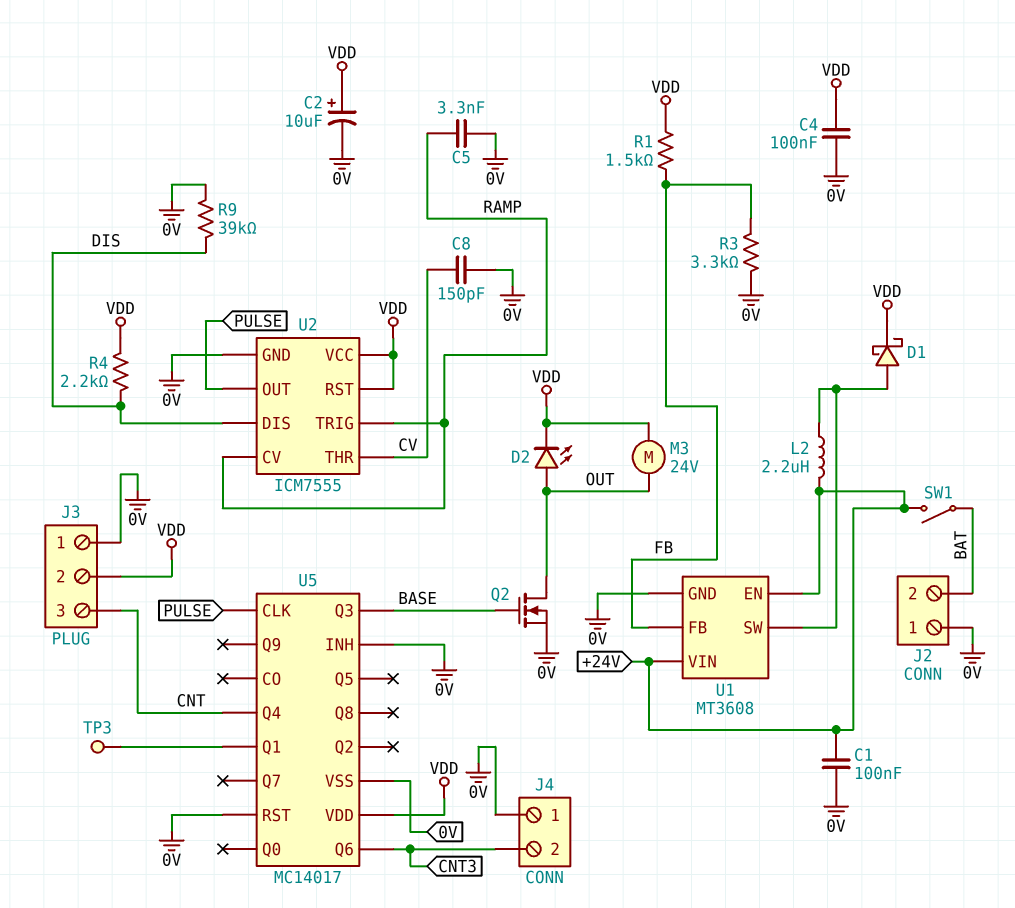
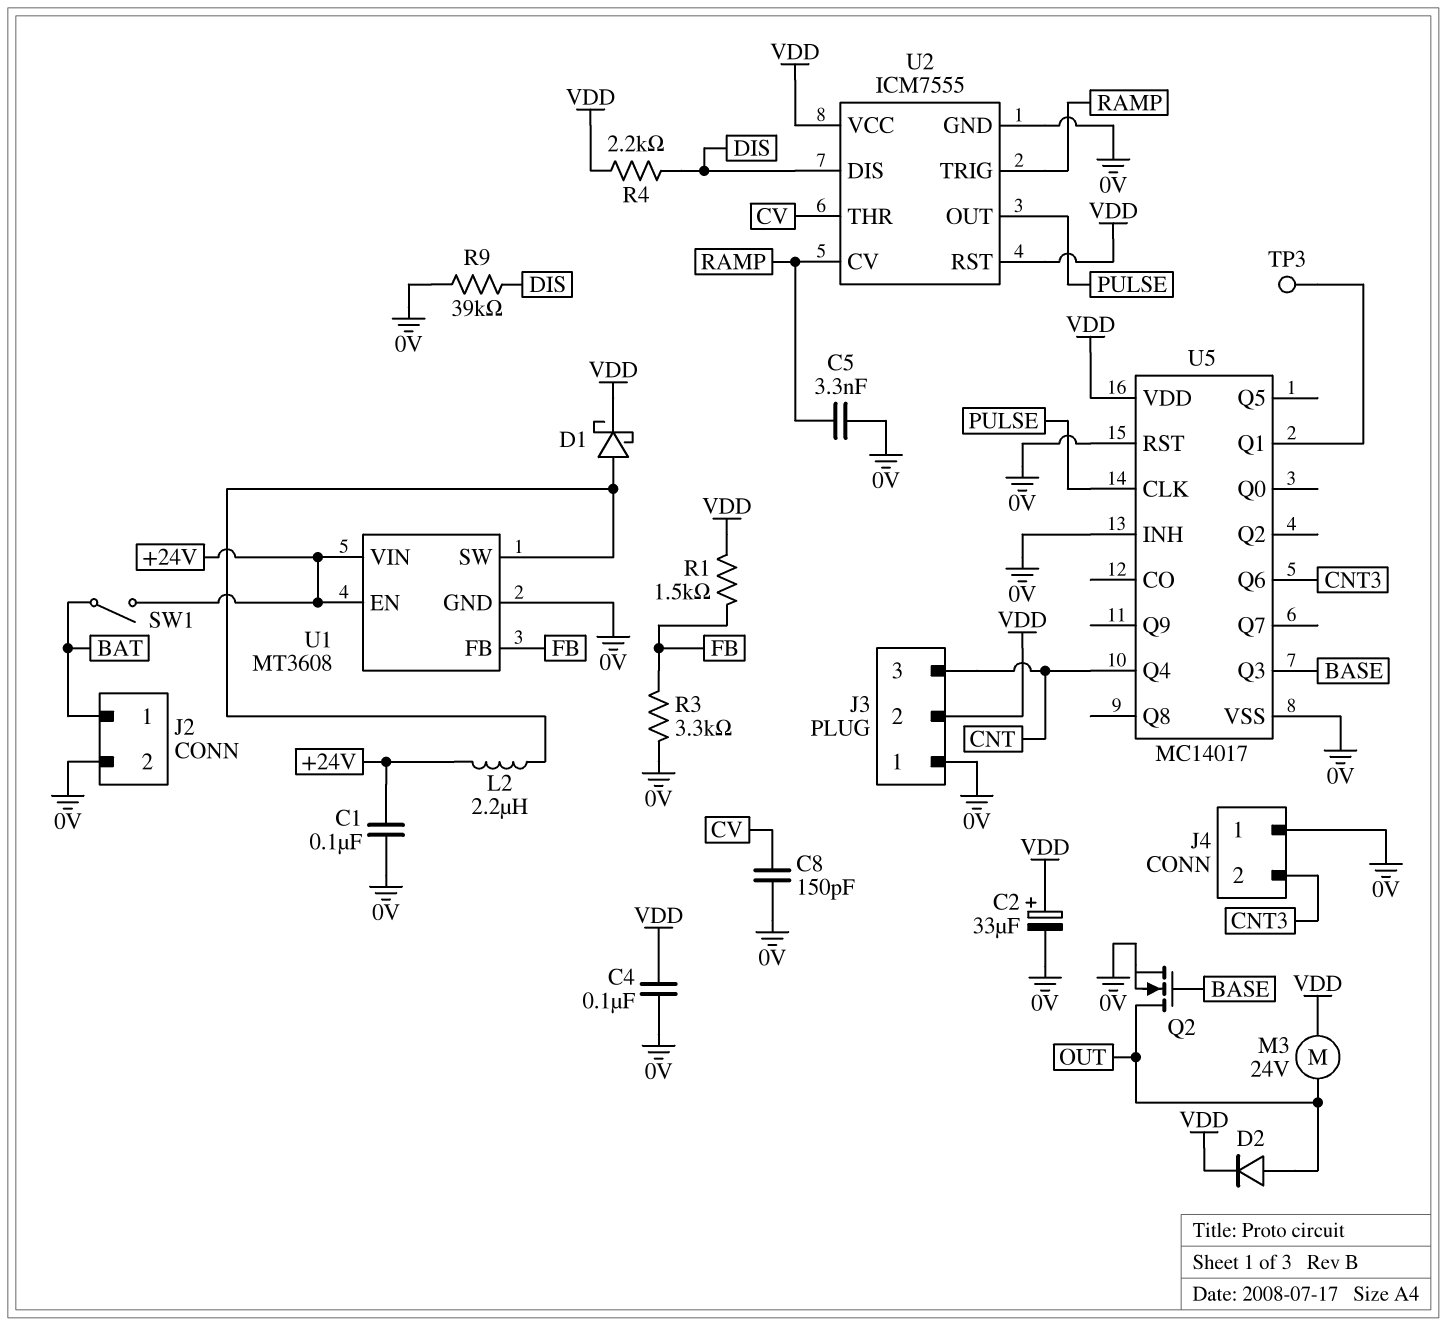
C2: 10uF (plus VDD, minus 0V) -> 33uF (plus VDD, minus 0V)
D2: LED (A OUT, K VDD) -> diode (A OUT, K VDD)
J2 pin 1: 0V -> BAT
J2 pin 2: BAT -> 0V

